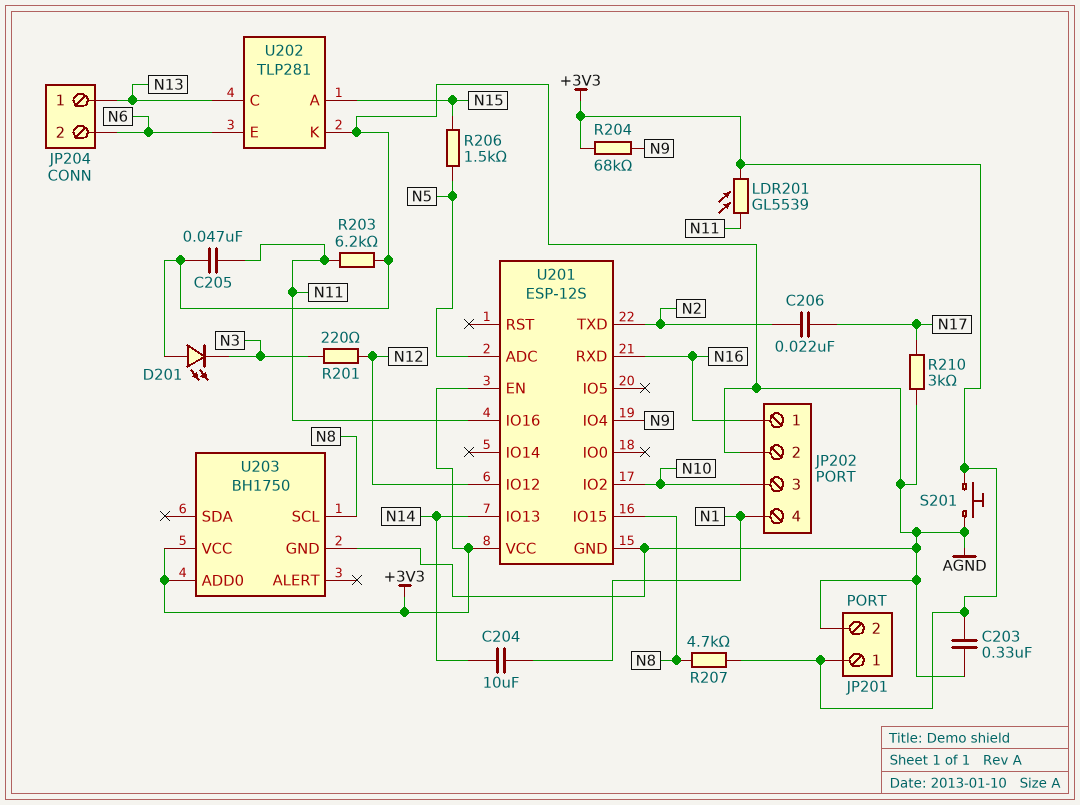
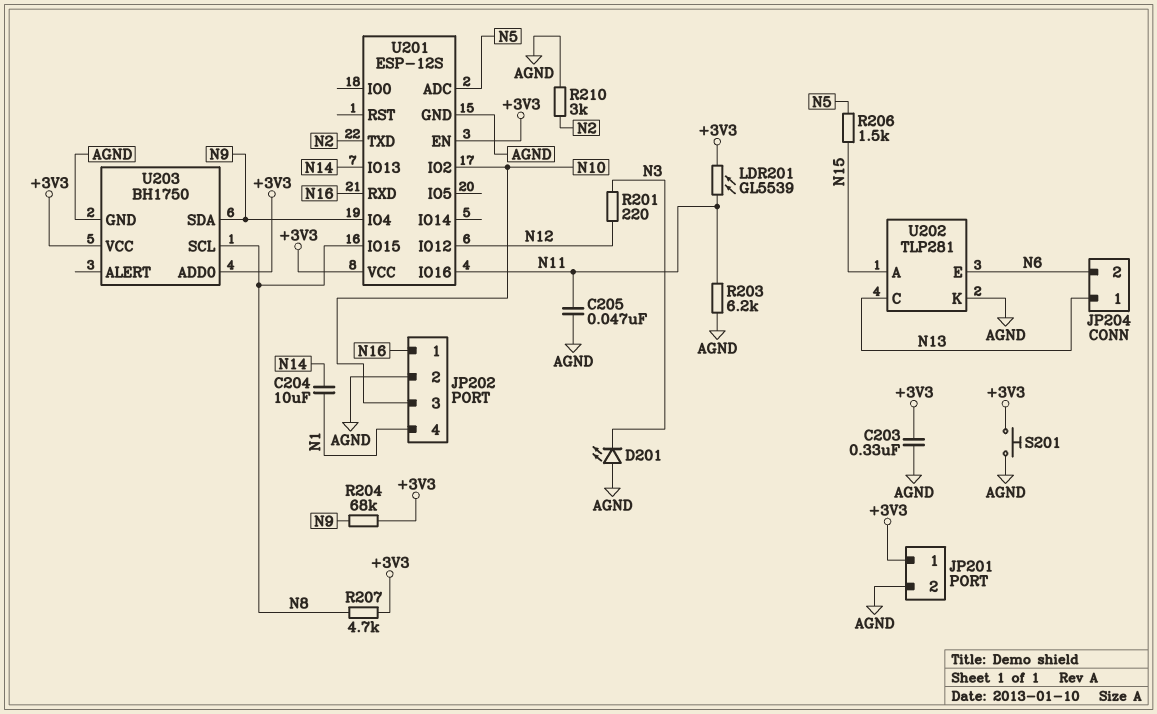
C206: 22nF (N2, N17) -> none
R210: 3k (AGND, N17) -> 3k (AGND, N2)
U203 pin SDA: none -> N9

